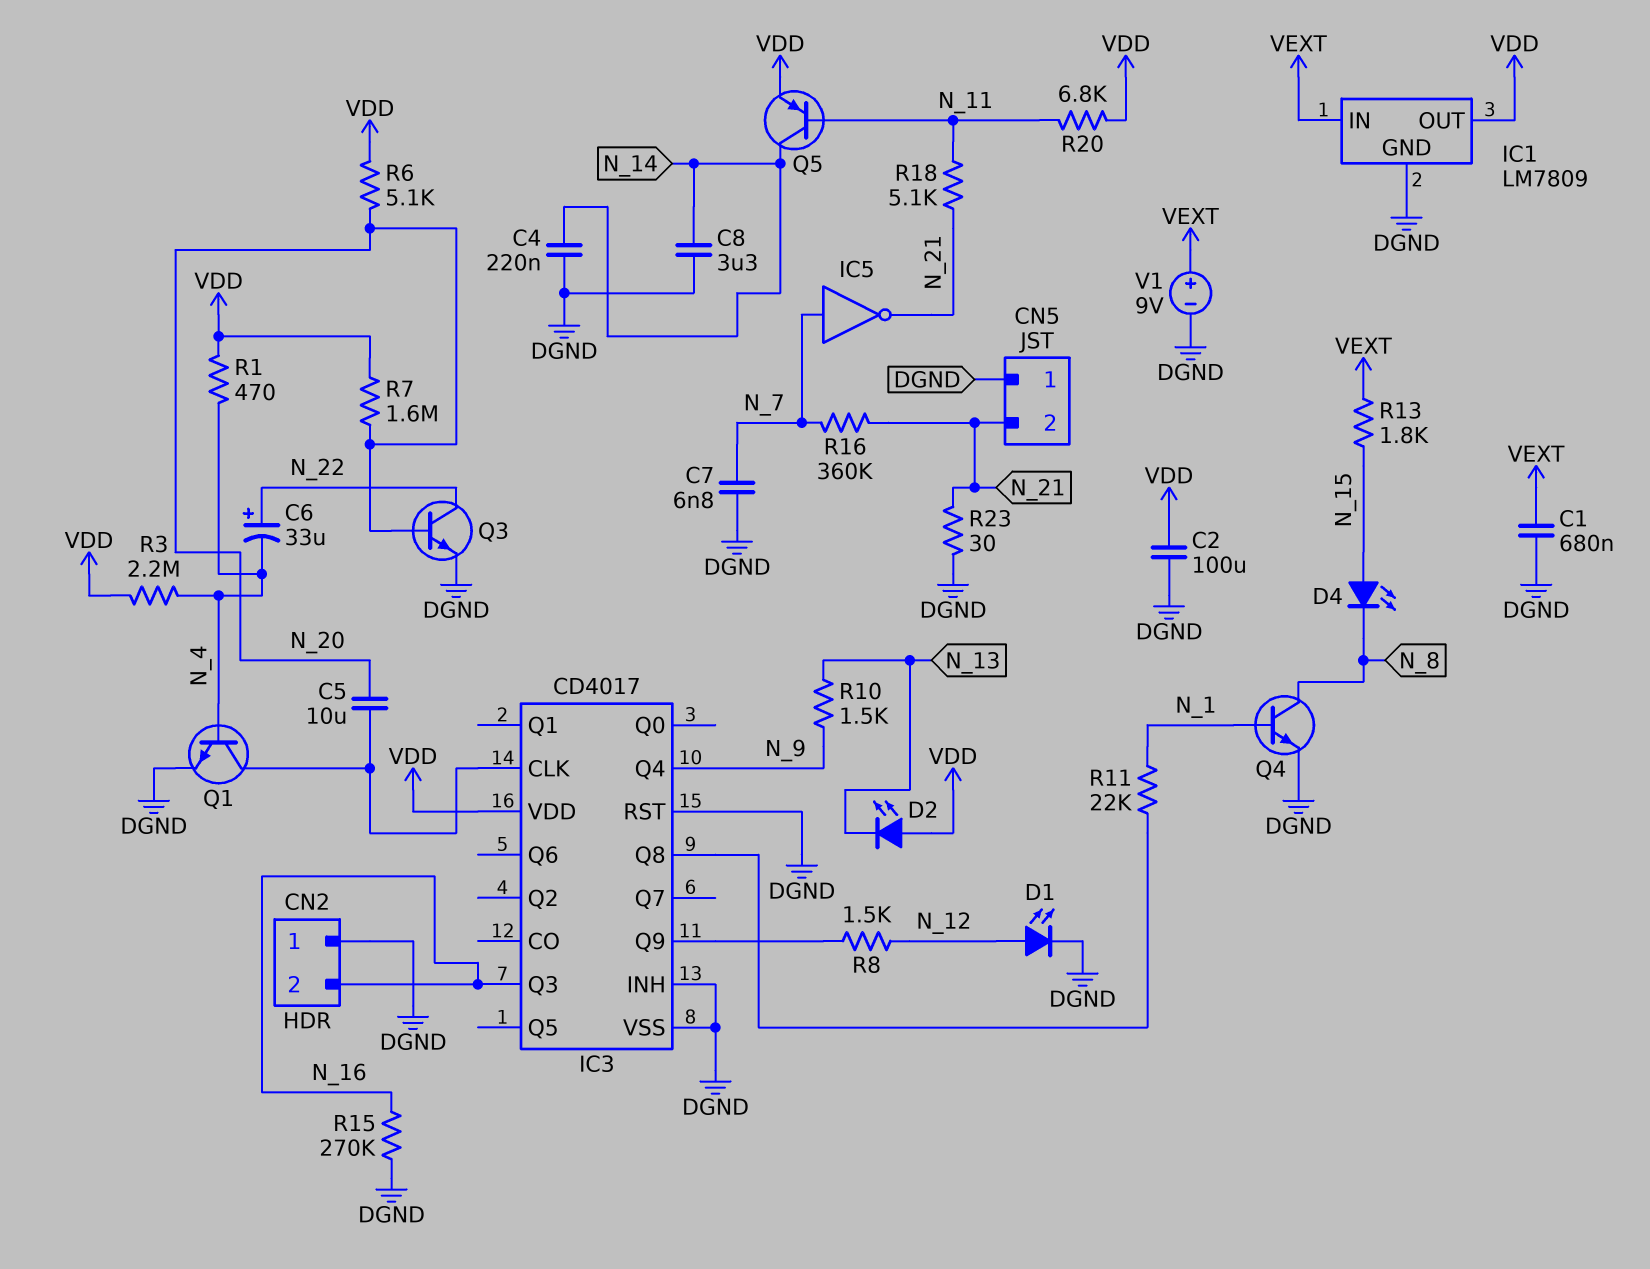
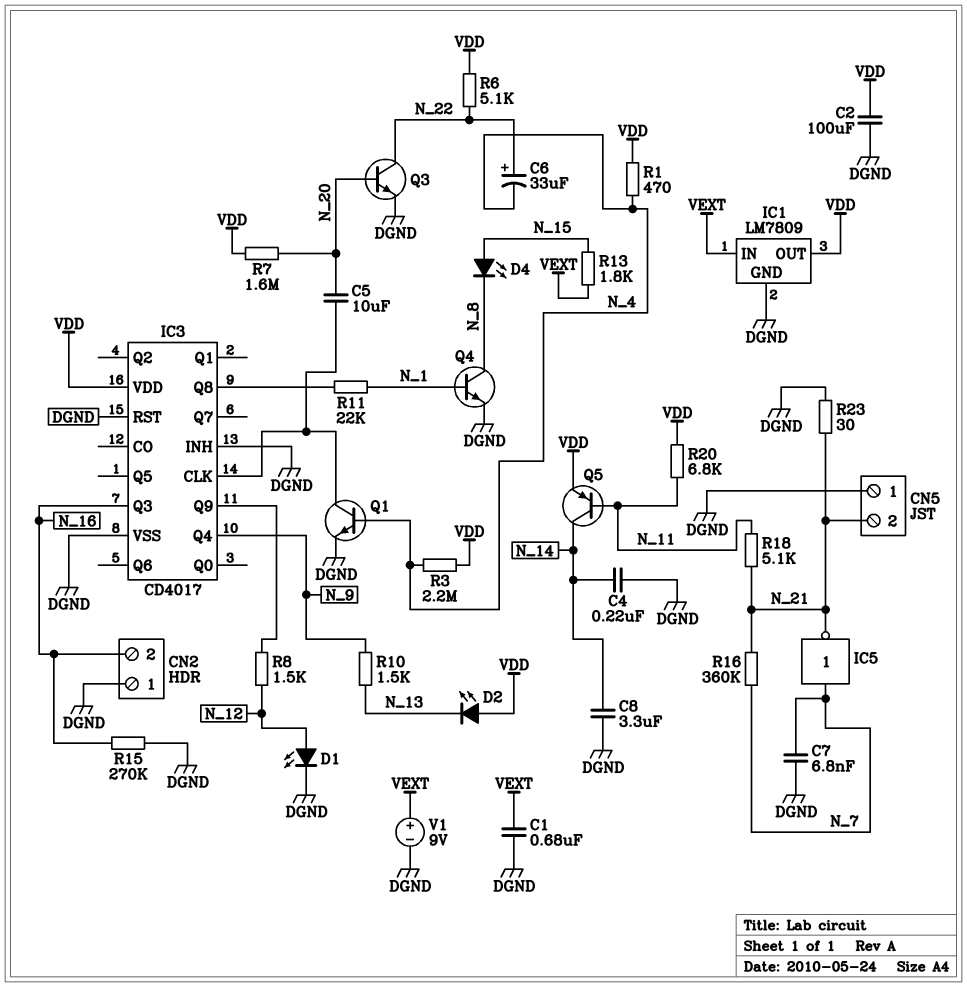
R6: 5.1k (N_20, VDD) -> 5.1k (N_22, VDD)

